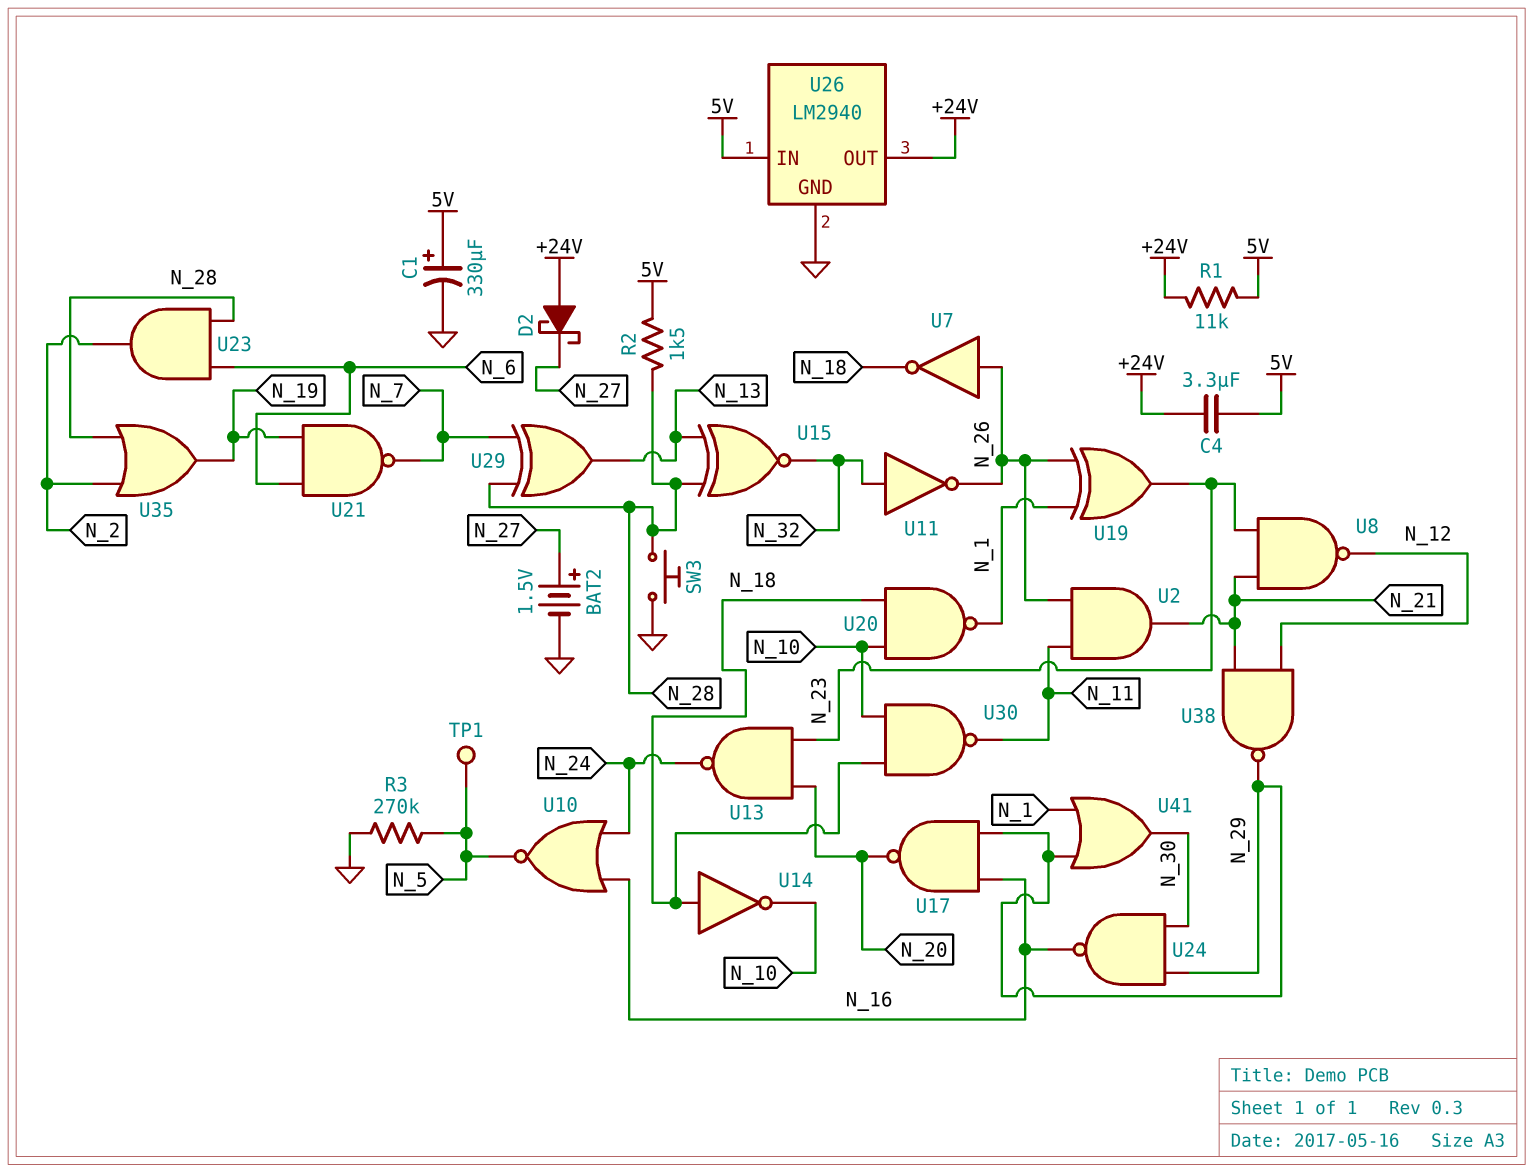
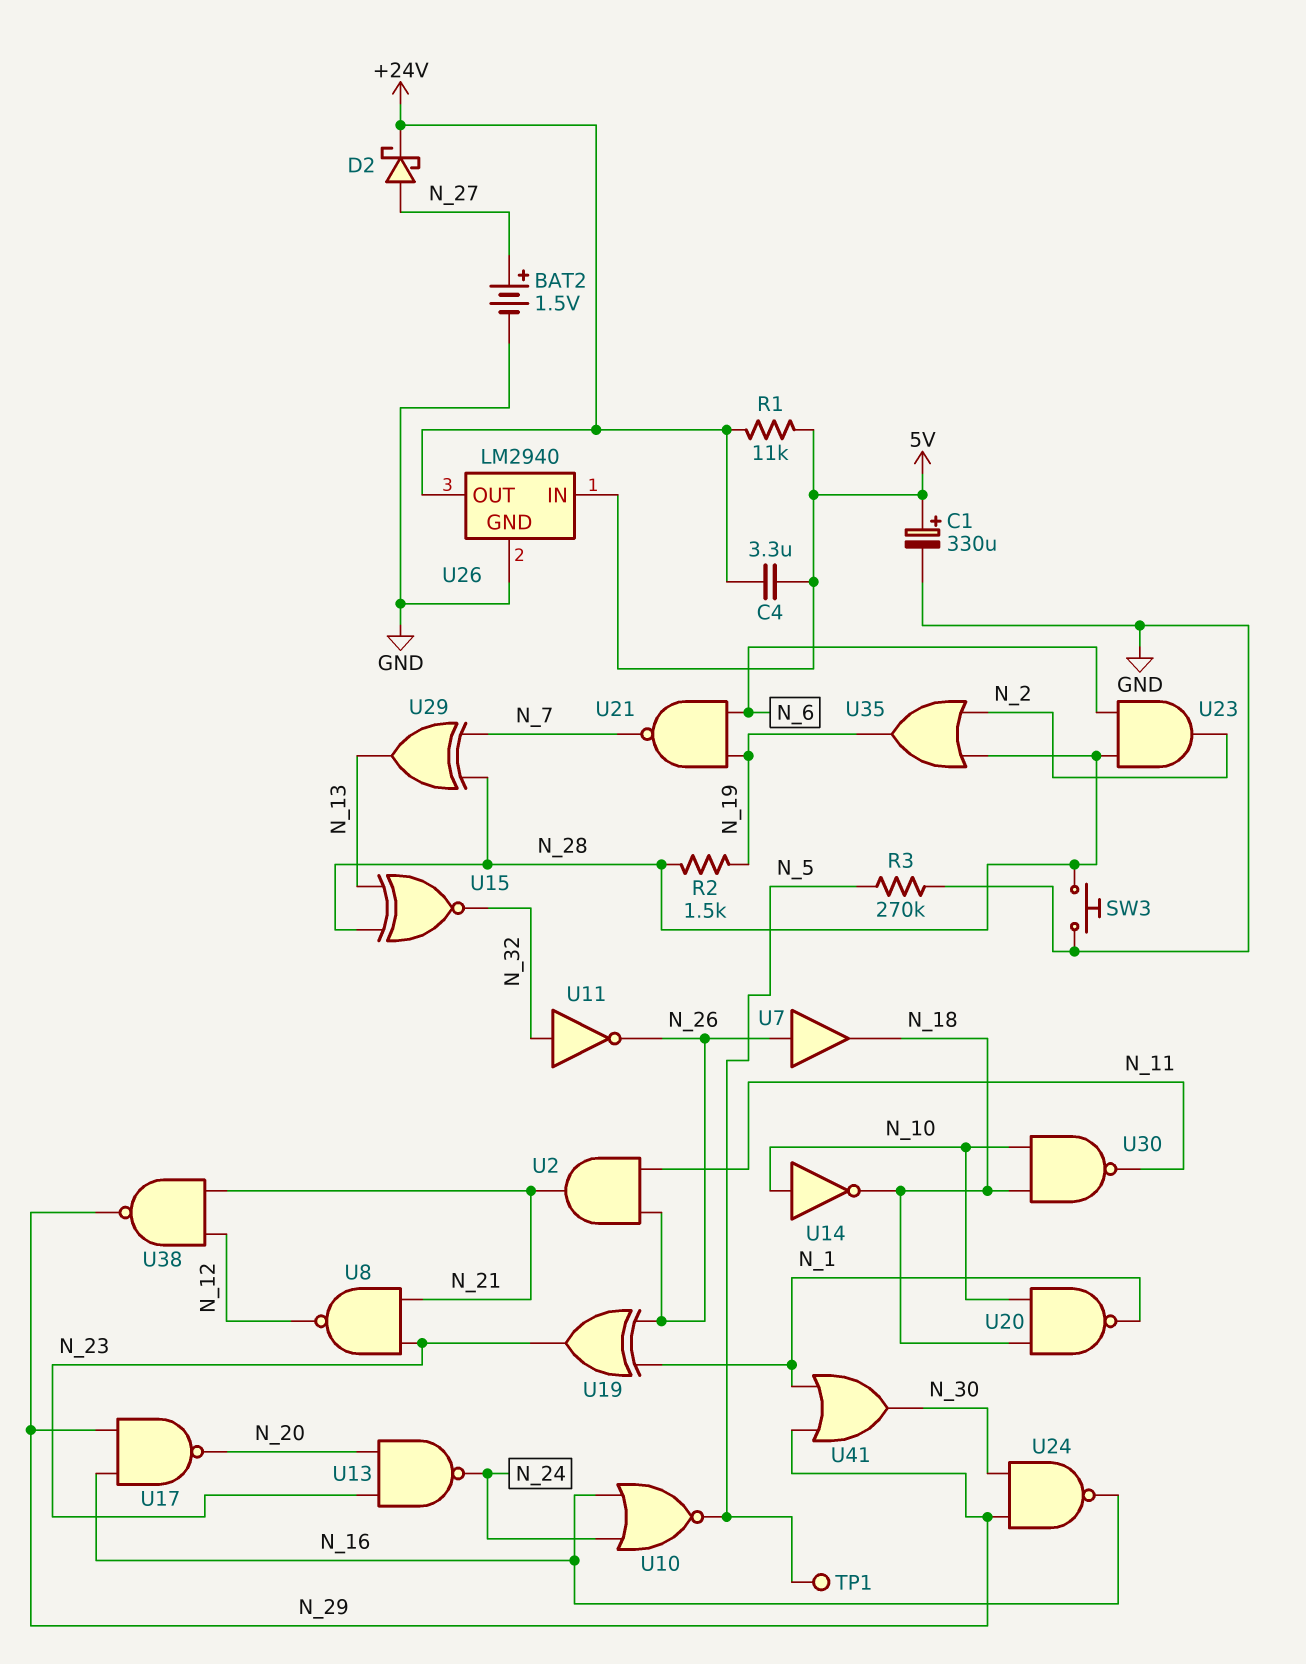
D2: schottky (A +24V, K N_27) -> schottky (A N_27, K +24V)
R2: 1.5k (5V, N_28) -> 1.5k (N_19, N_28)
U7: NOT (in N_26, out N_18) -> buffer (in N_26, out N_18)
U14: NOT (in N_18, out N_10) -> NOT (in N_10, out N_18)

